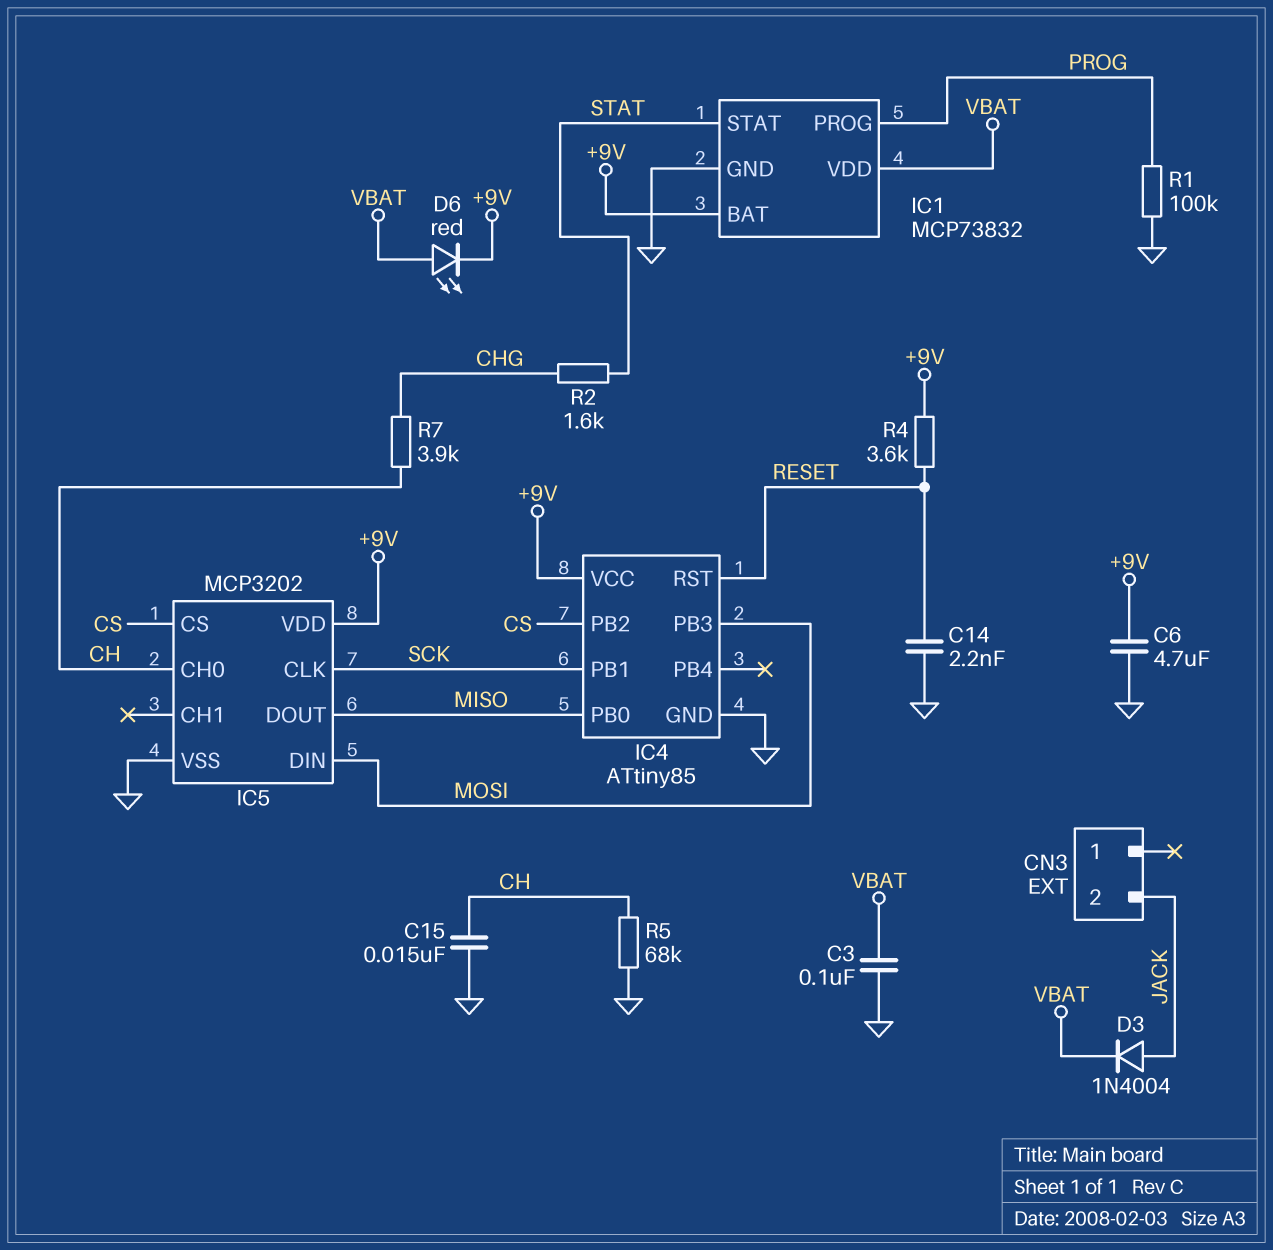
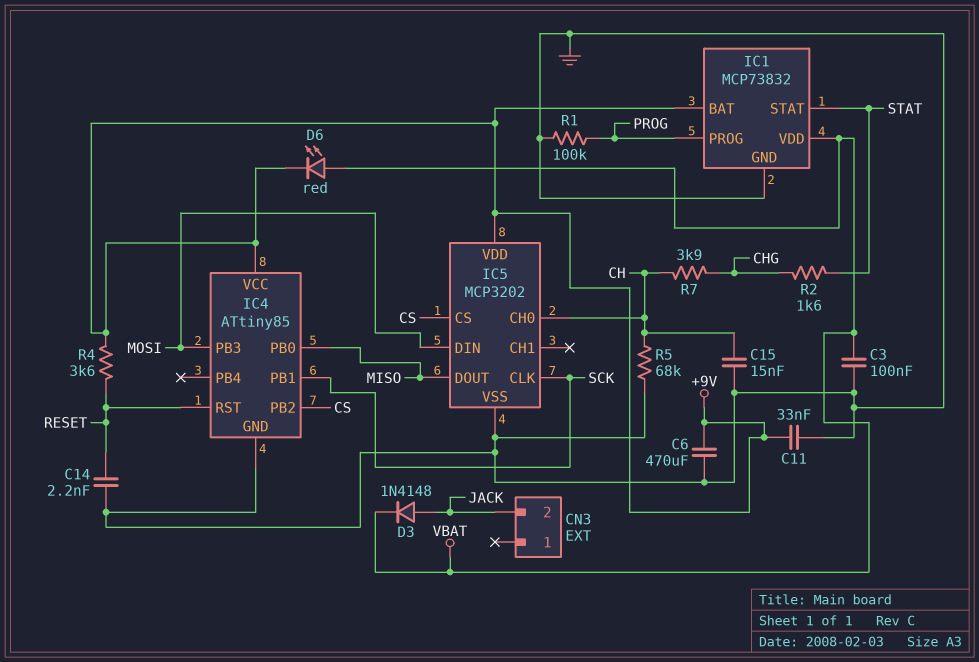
C6: 4.7uF (+9V, GND) -> 470uF (+9V, GND)
C11: none -> 33nF (+9V, GND)
D3: diode 1N4004 (A JACK, K VBAT) -> diode 1N4148 (A JACK, K VBAT)

